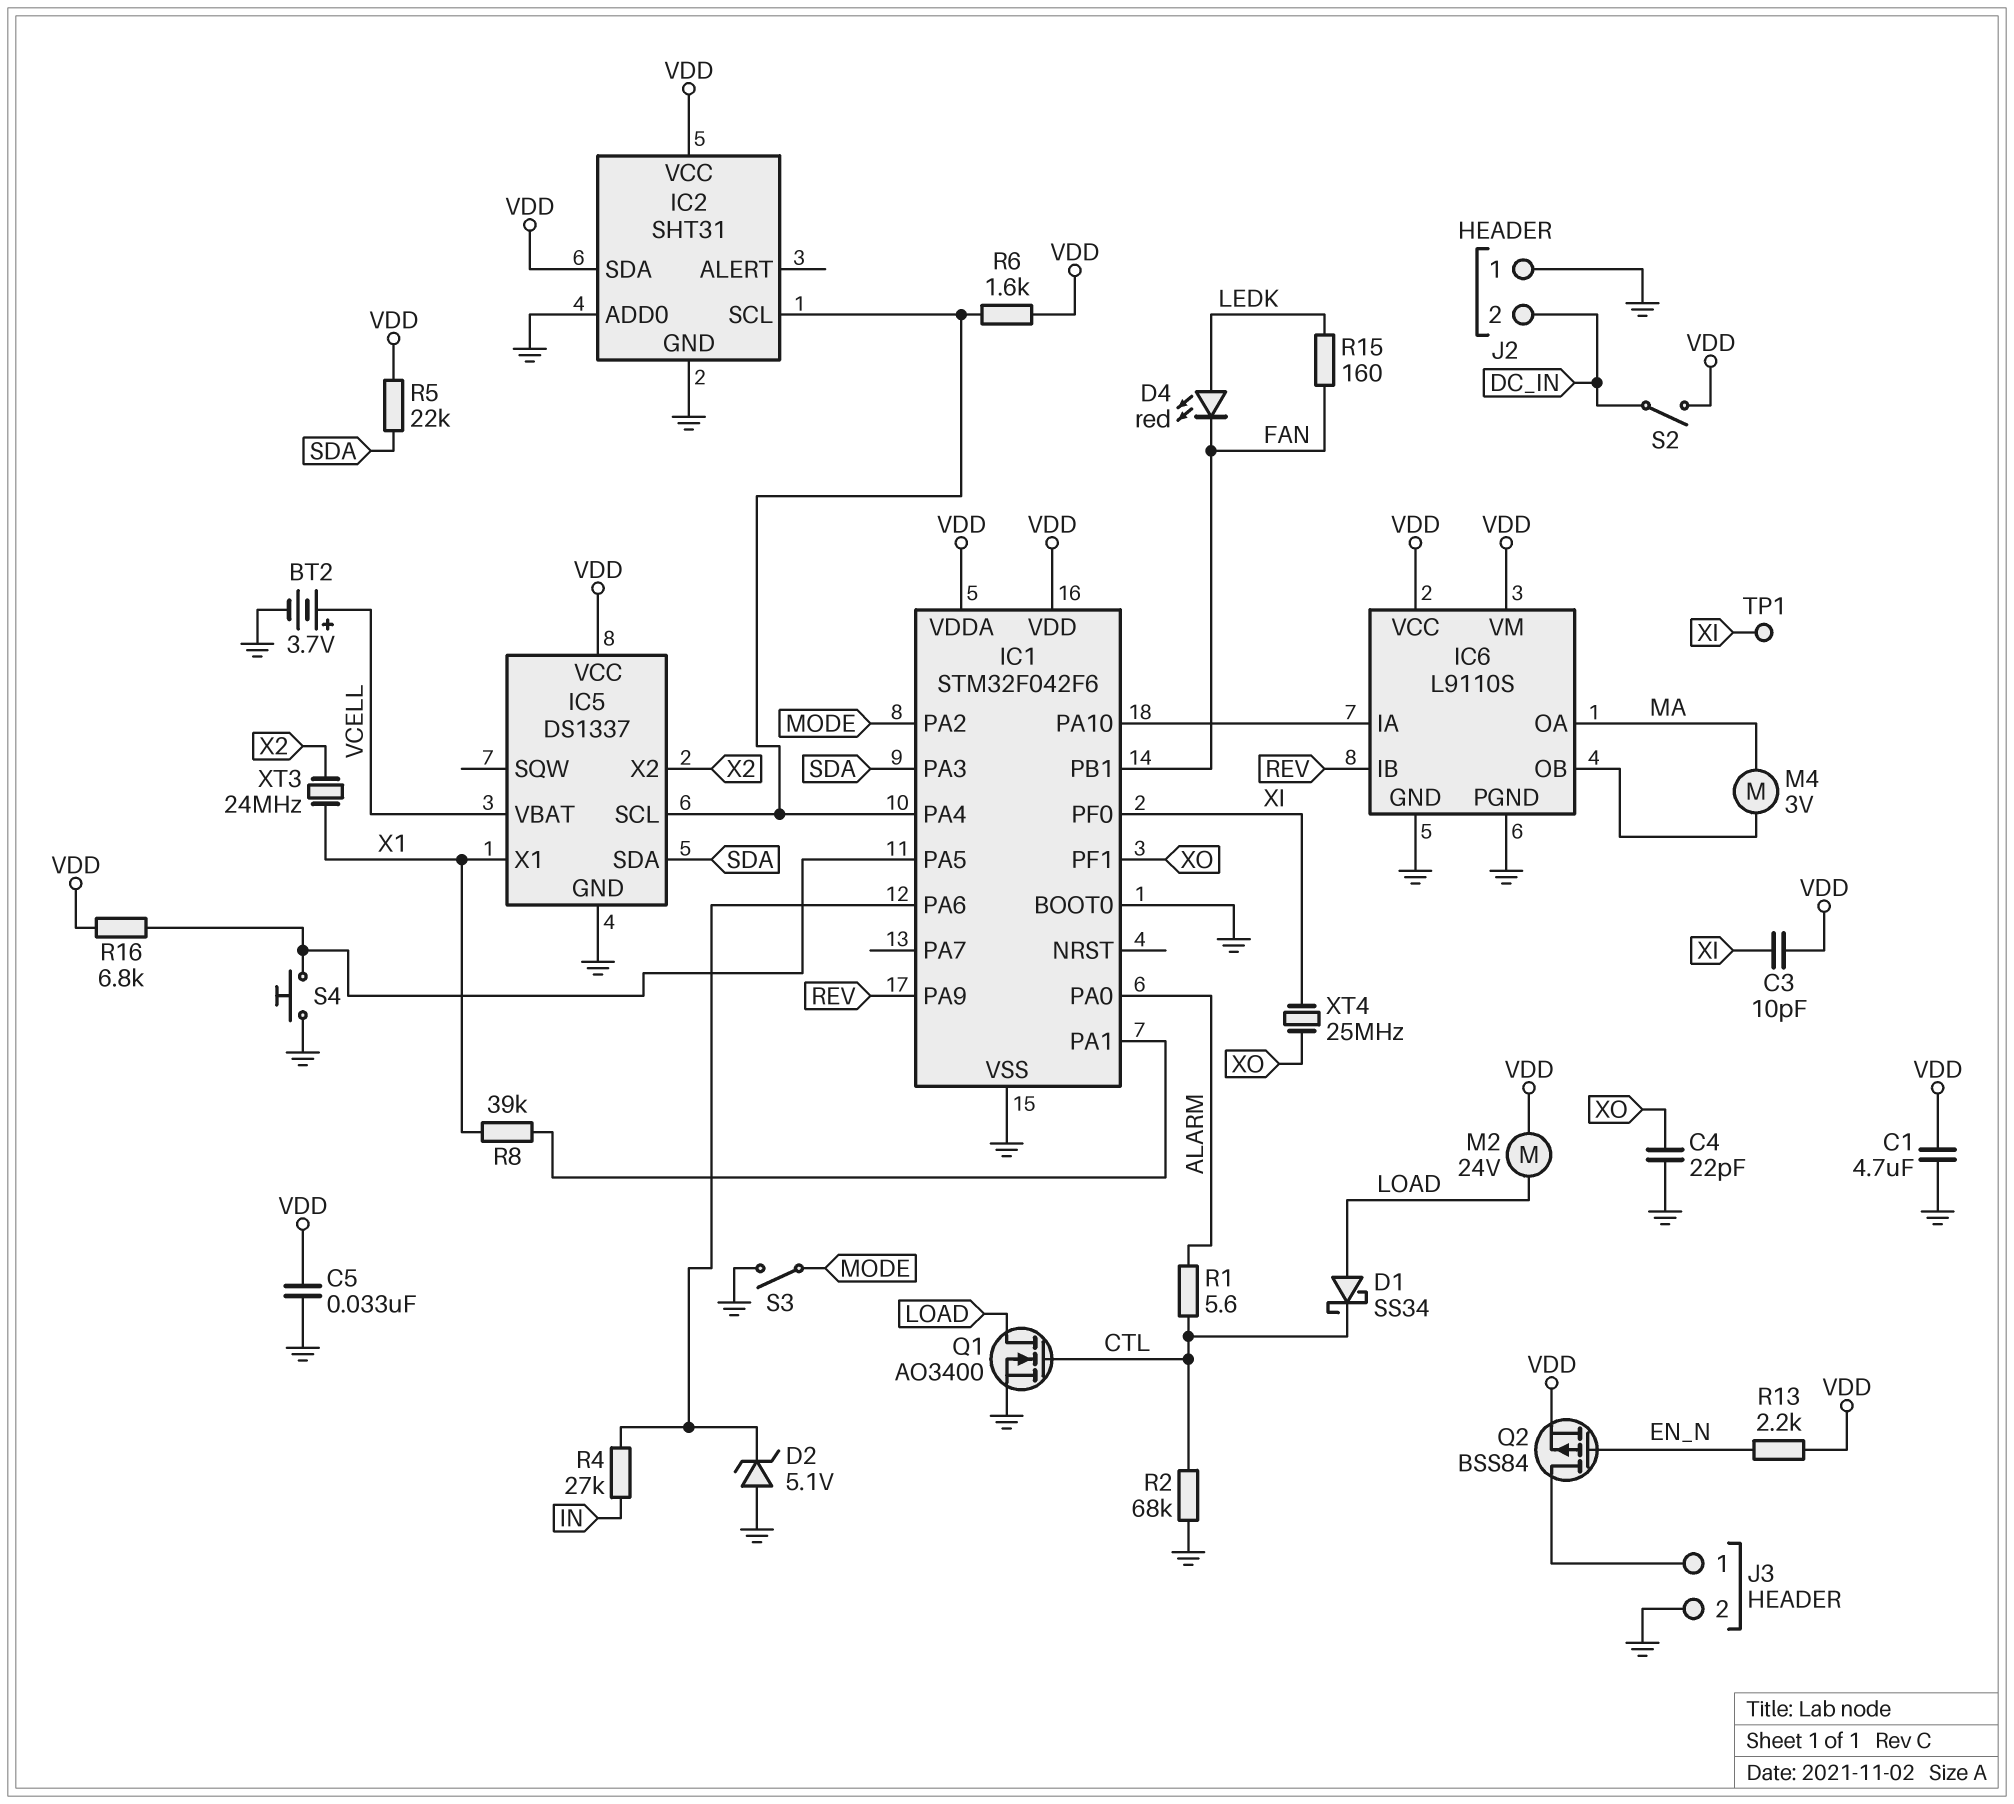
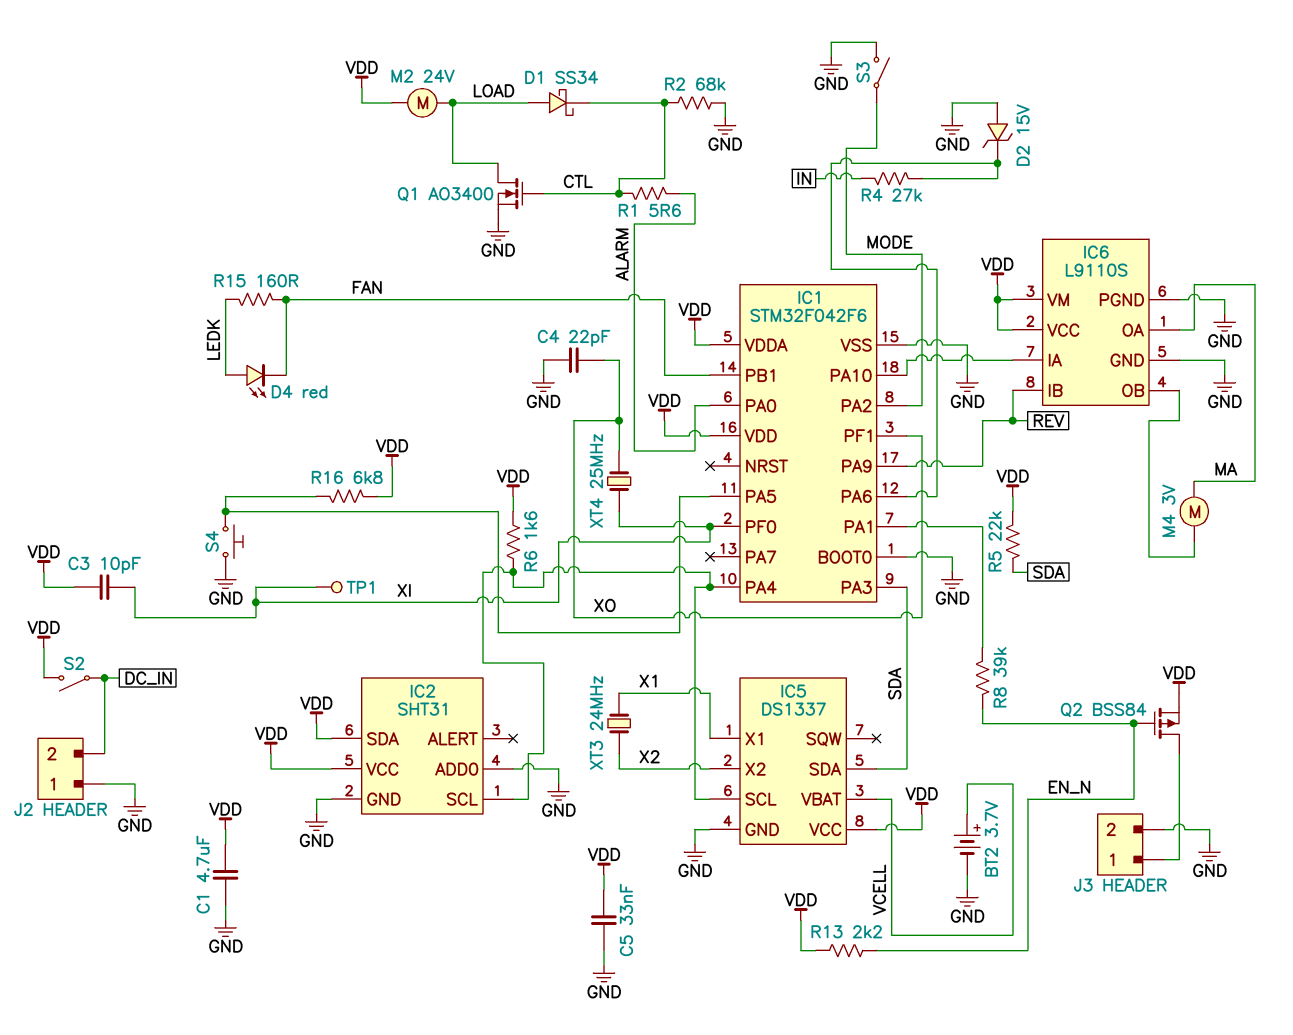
D2: zener 5.1V (A GND, K IC1/PA6) -> zener 15V (A GND, K IC1/PA6)
R8: 39k (IC1/PA1, X1) -> 39k (EN_N, IC1/PA1)

